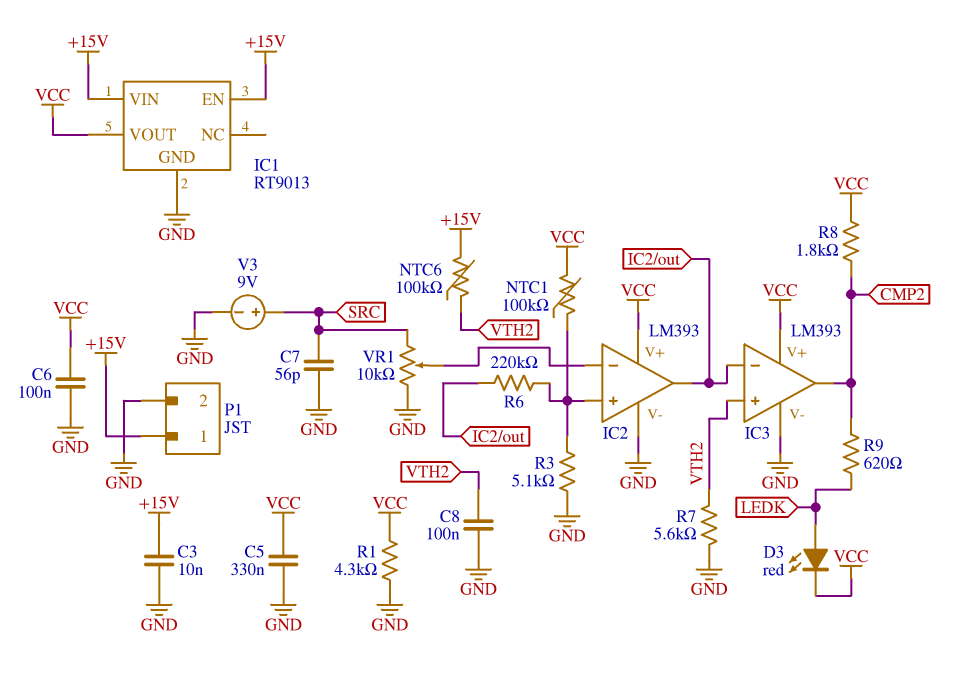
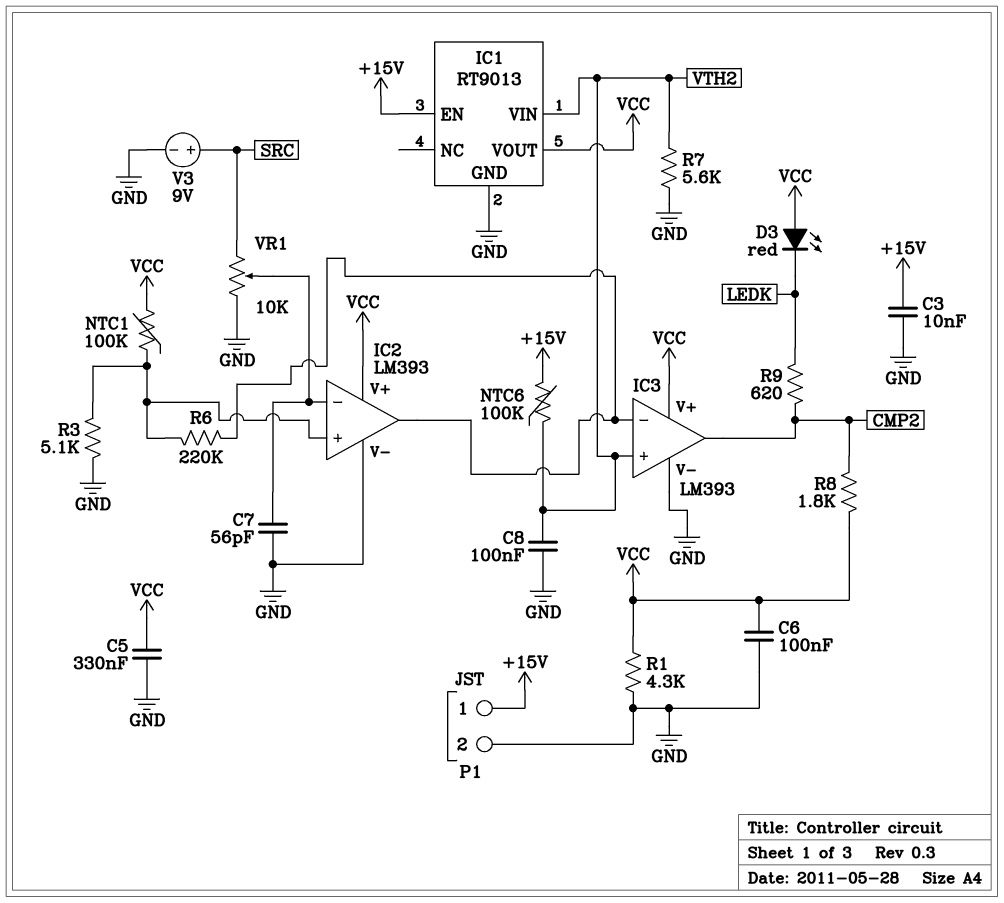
C7: 56pF (GND, SRC) -> 56pF (GND, IC2/in-)
D3: LED red (A LEDK, K VCC) -> LED red (A VCC, K LEDK)
IC1 pin VIN: +15V -> VTH2

